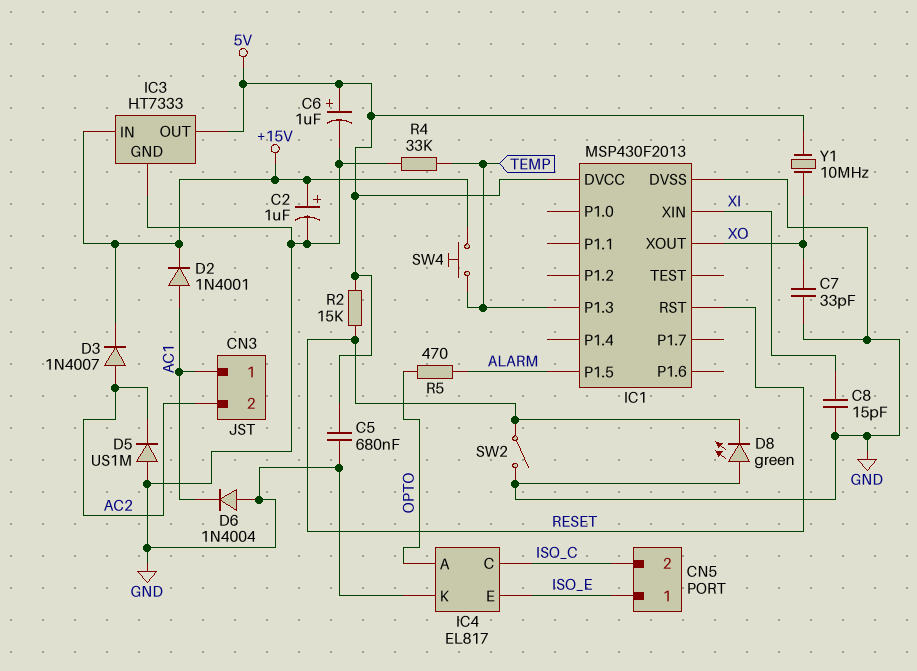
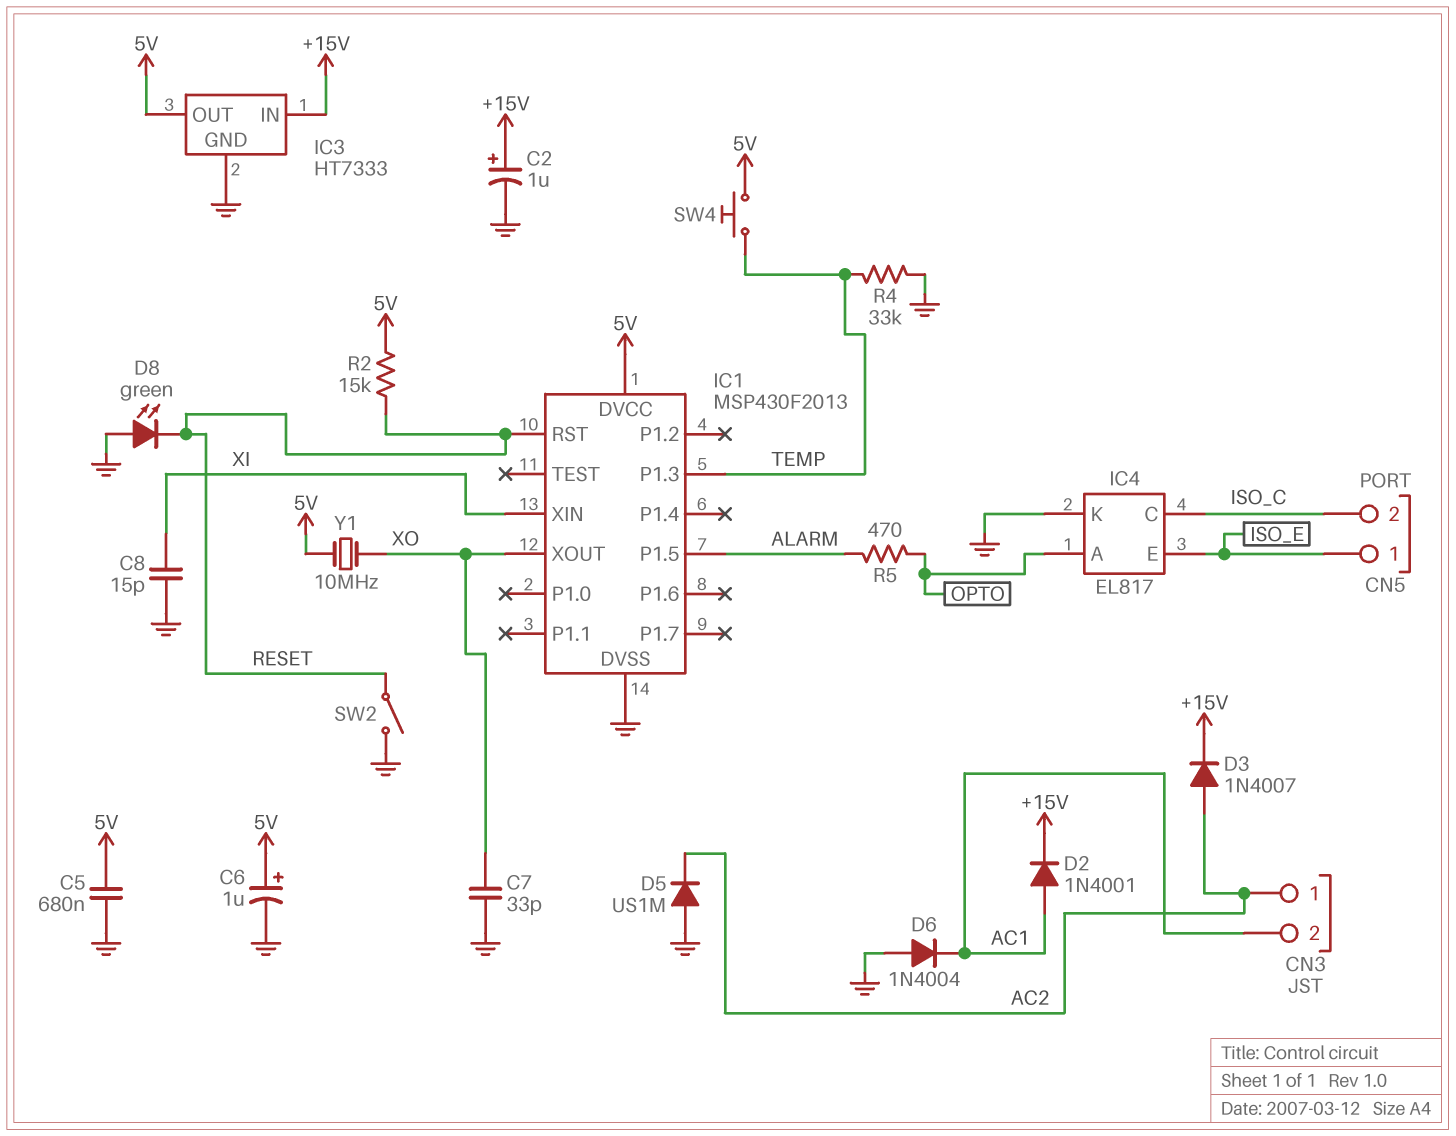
CN3 pin 1: AC1 -> AC2
CN3 pin 2: AC2 -> AC1
SW4: button (+15V, TEMP) -> button (5V, TEMP)

